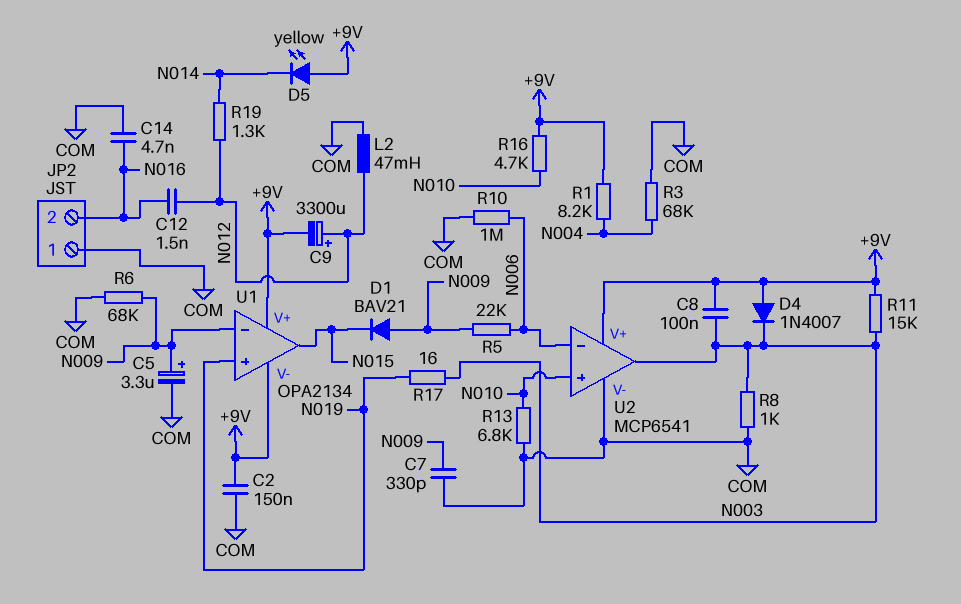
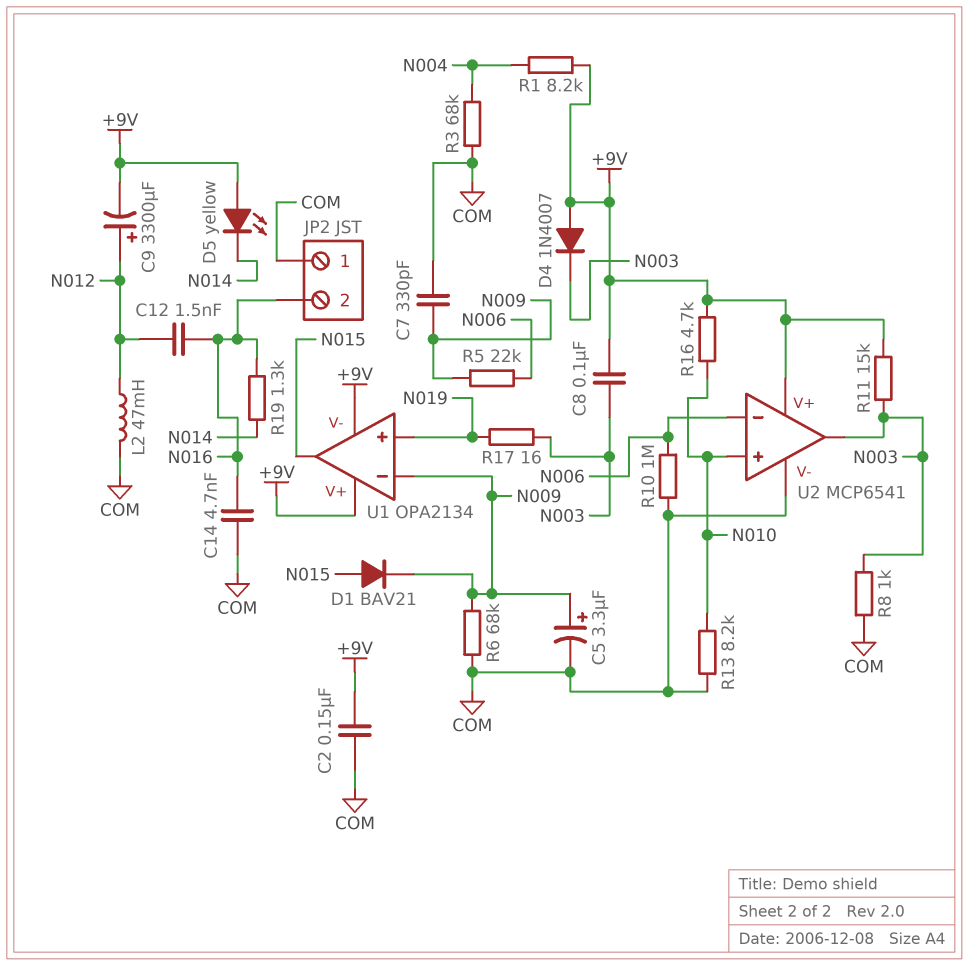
D1: diode BAV21 (A N009, K N015) -> diode BAV21 (A N015, K N009)
R13: 6.8k (COM, N010) -> 8.2k (COM, N010)
R19: 1.3k (N012, N014) -> 1.3k (N014, N016)

